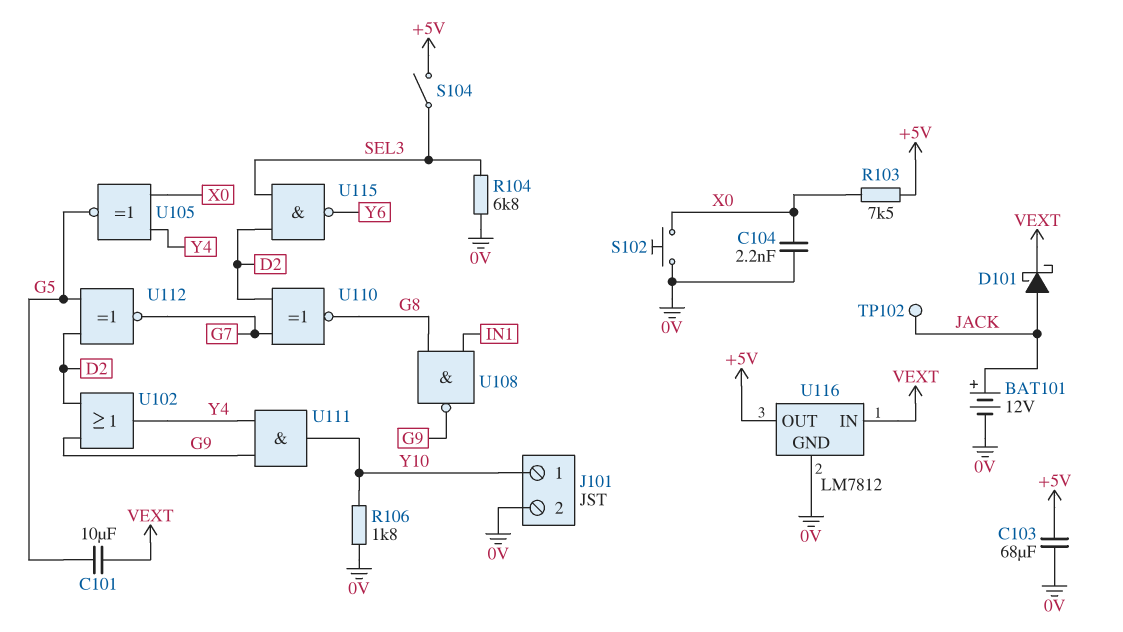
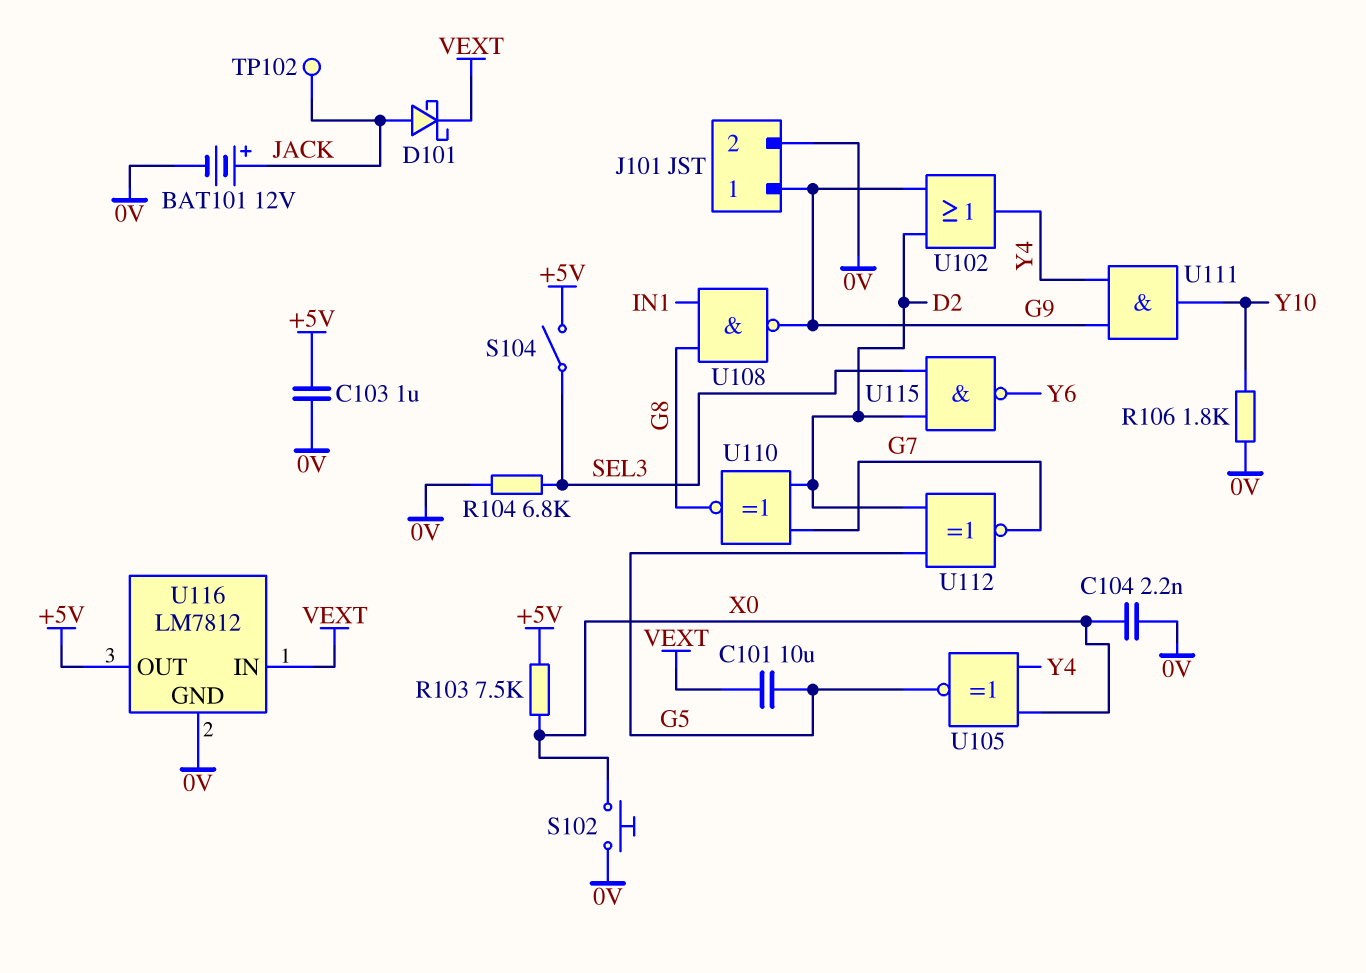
C103: 68uF (+5V, 0V) -> 1uF (+5V, 0V)
J101 pin 1: Y10 -> G9

